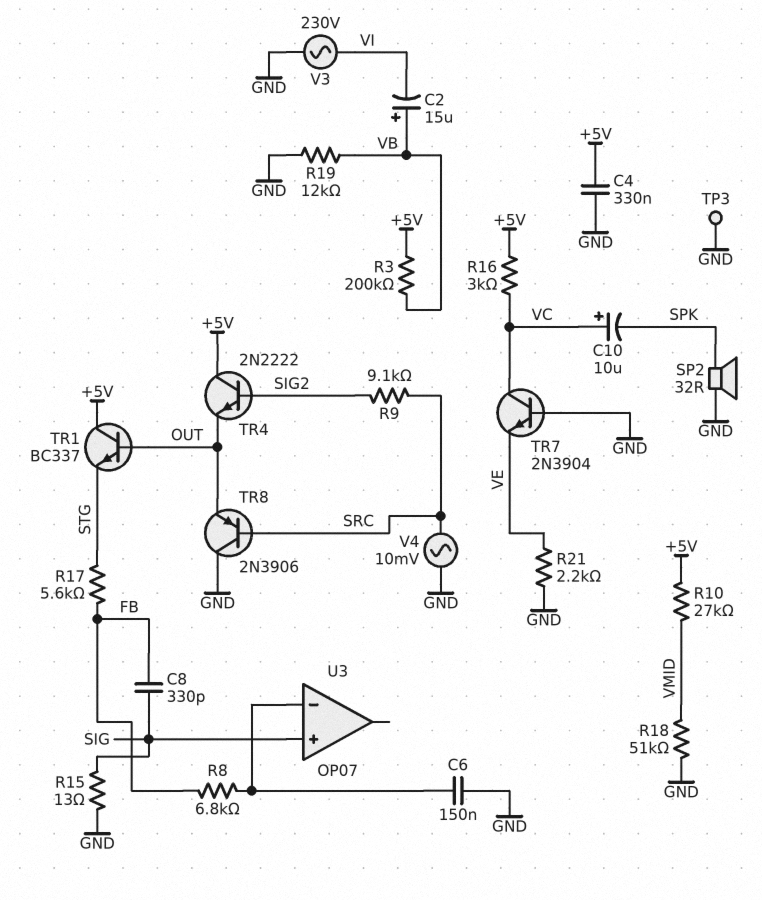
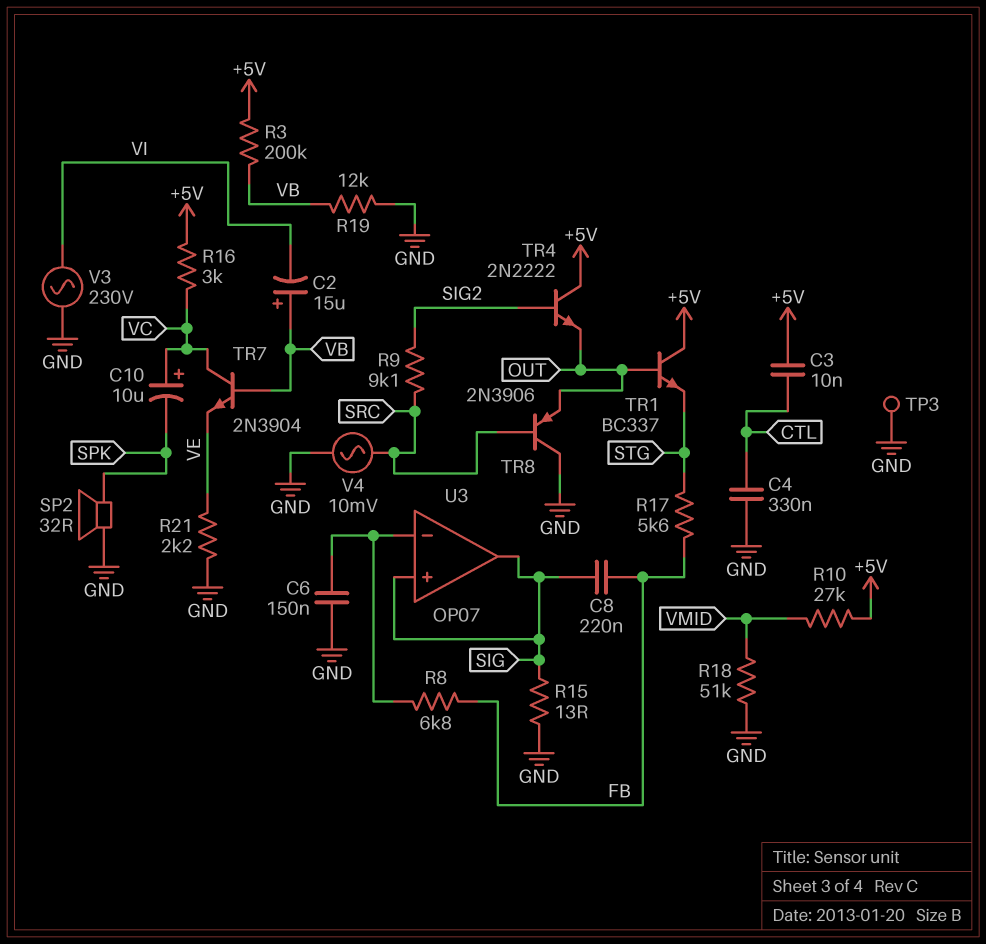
C3: none -> 10nF (+5V, CTL)
C4: 330nF (+5V, GND) -> 330nF (CTL, GND)
C8: 330pF (FB, SIG) -> 220nF (FB, SIG)
TR7: NPN 2N3904 (B GND, C VC, E VE) -> NPN 2N3904 (B VB, C VC, E VE)
U3 pin out: none -> SIG

